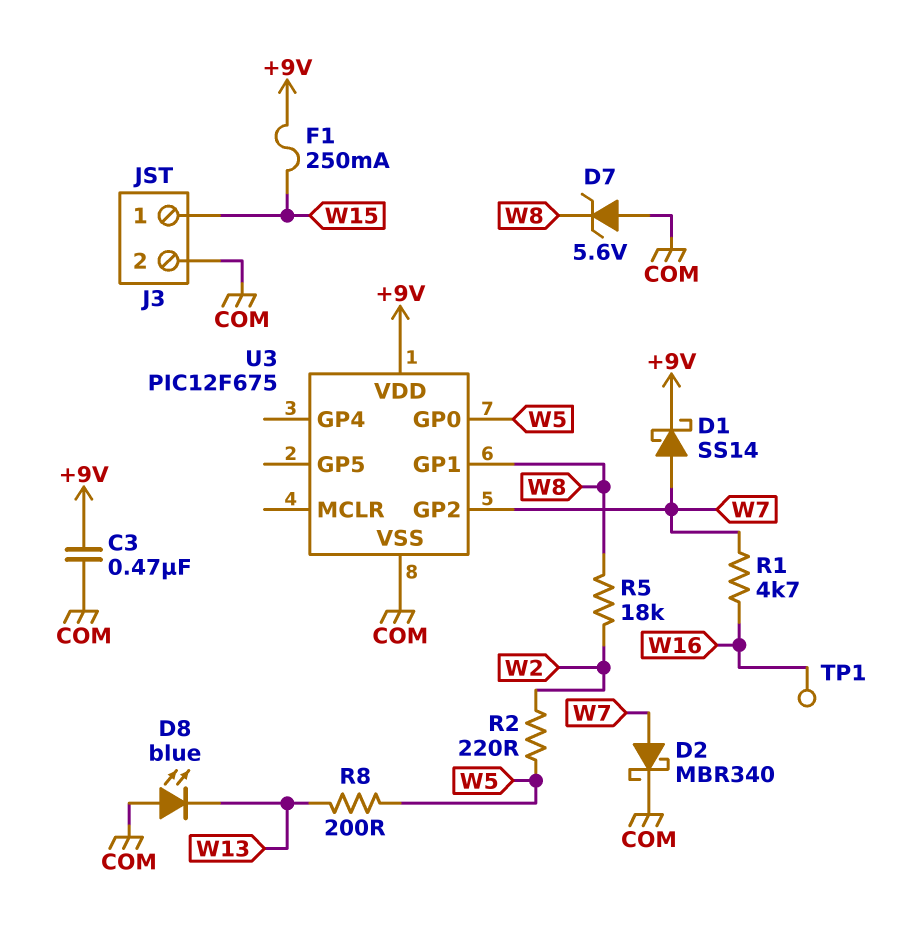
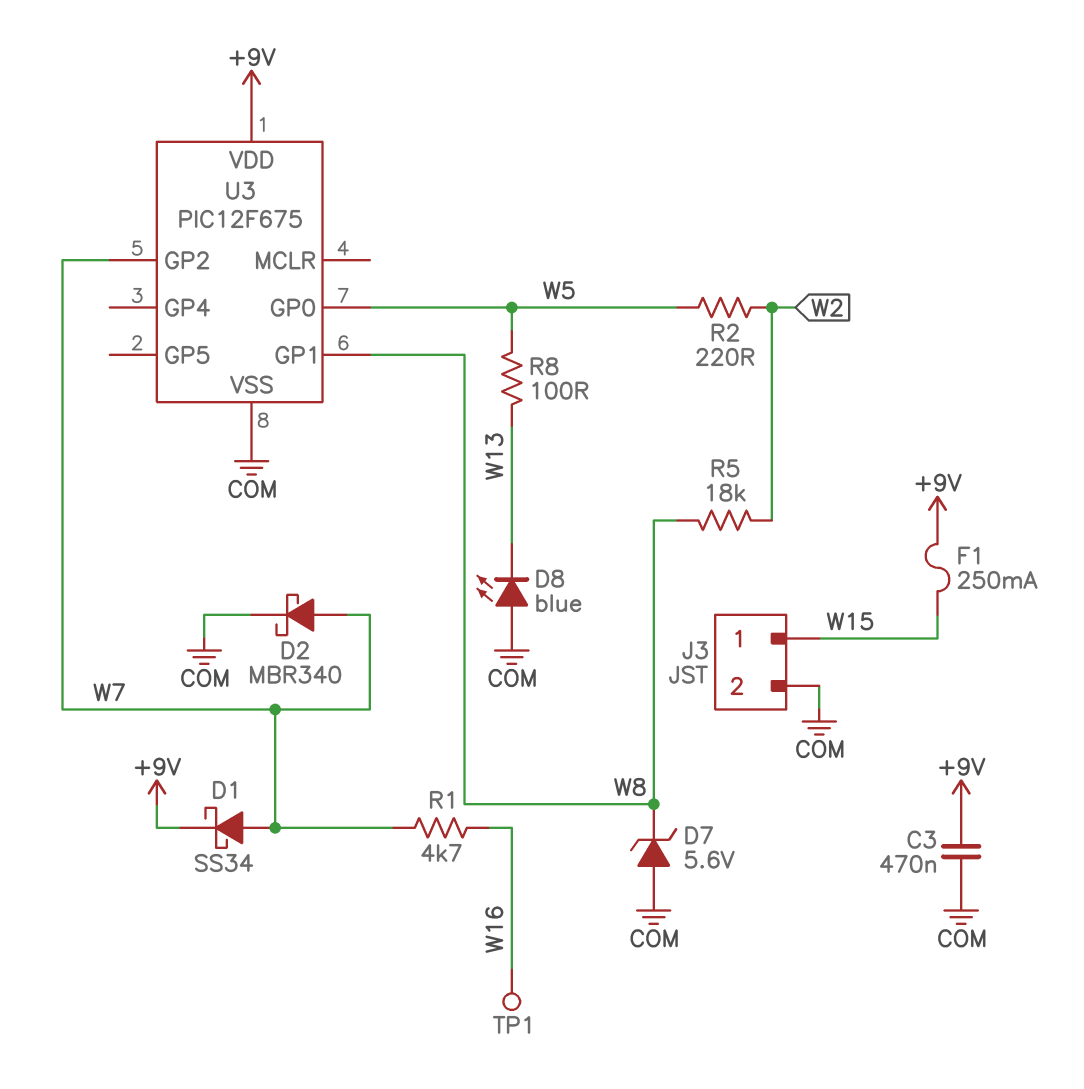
D1: schottky SS14 (A W7, K +9V) -> schottky SS34 (A W7, K +9V)
R8: 200 (W5, W13) -> 100 (W5, W13)

